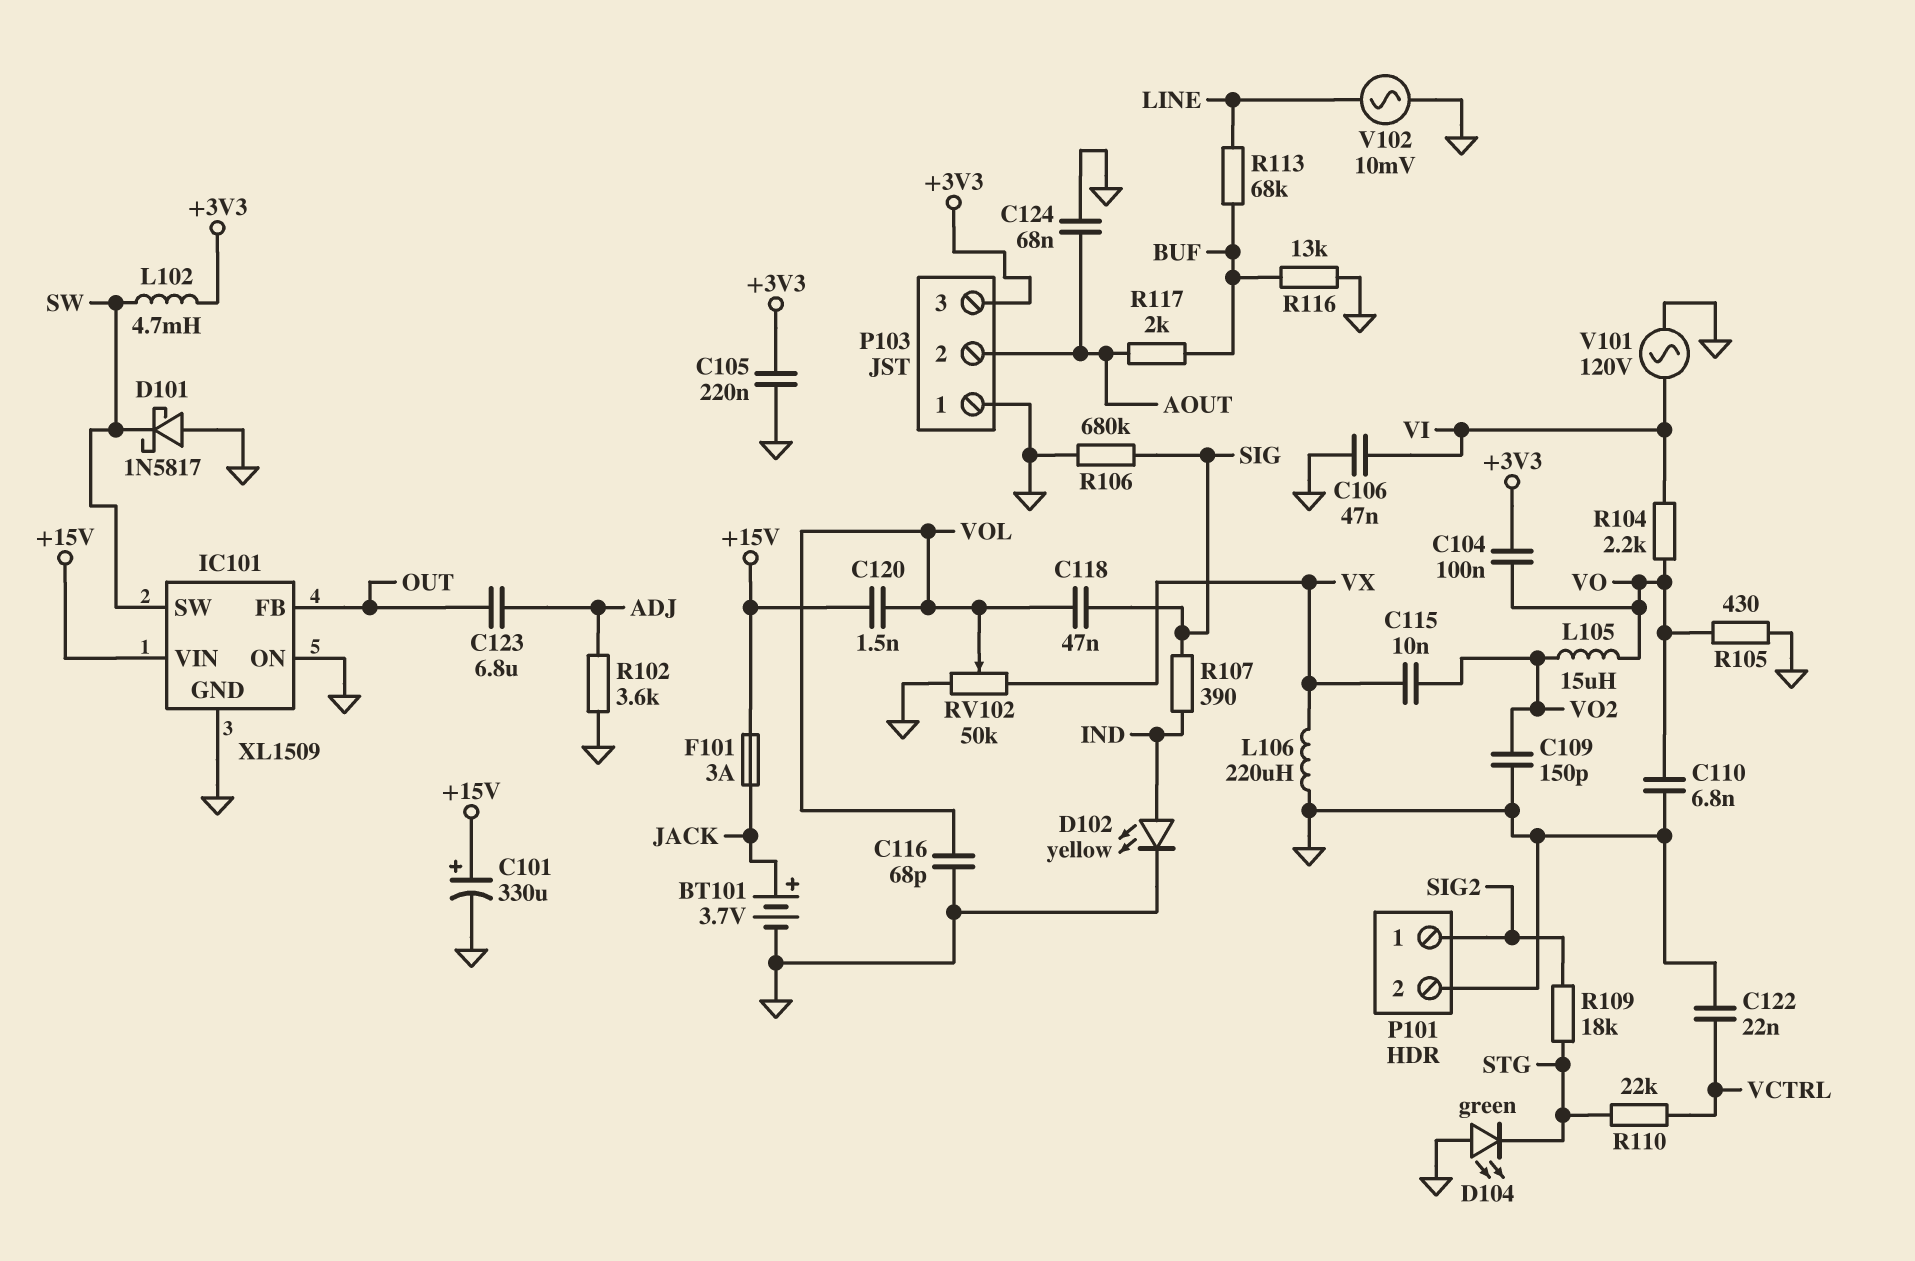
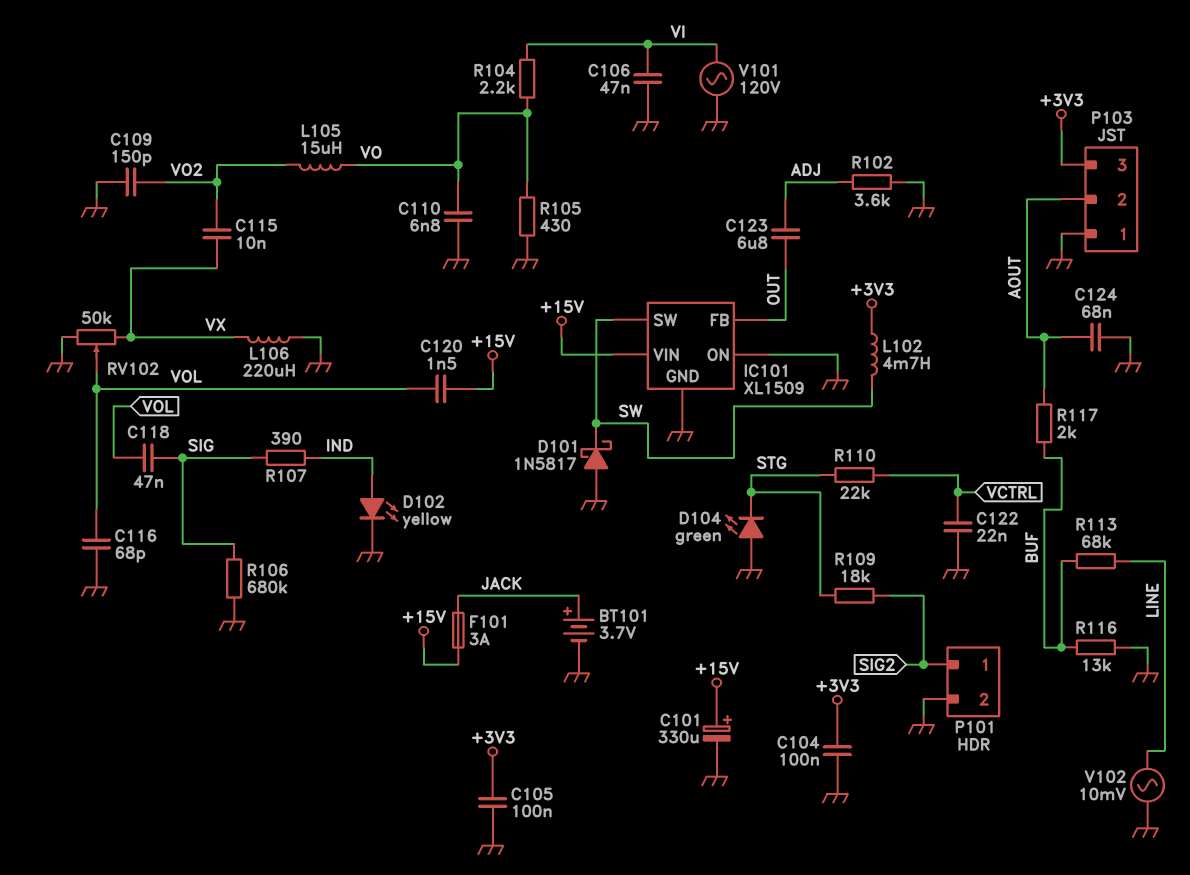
C104: 100nF (+3V3, VO) -> 100nF (+3V3, GND)
C105: 220nF (+3V3, GND) -> 100nF (+3V3, GND)

